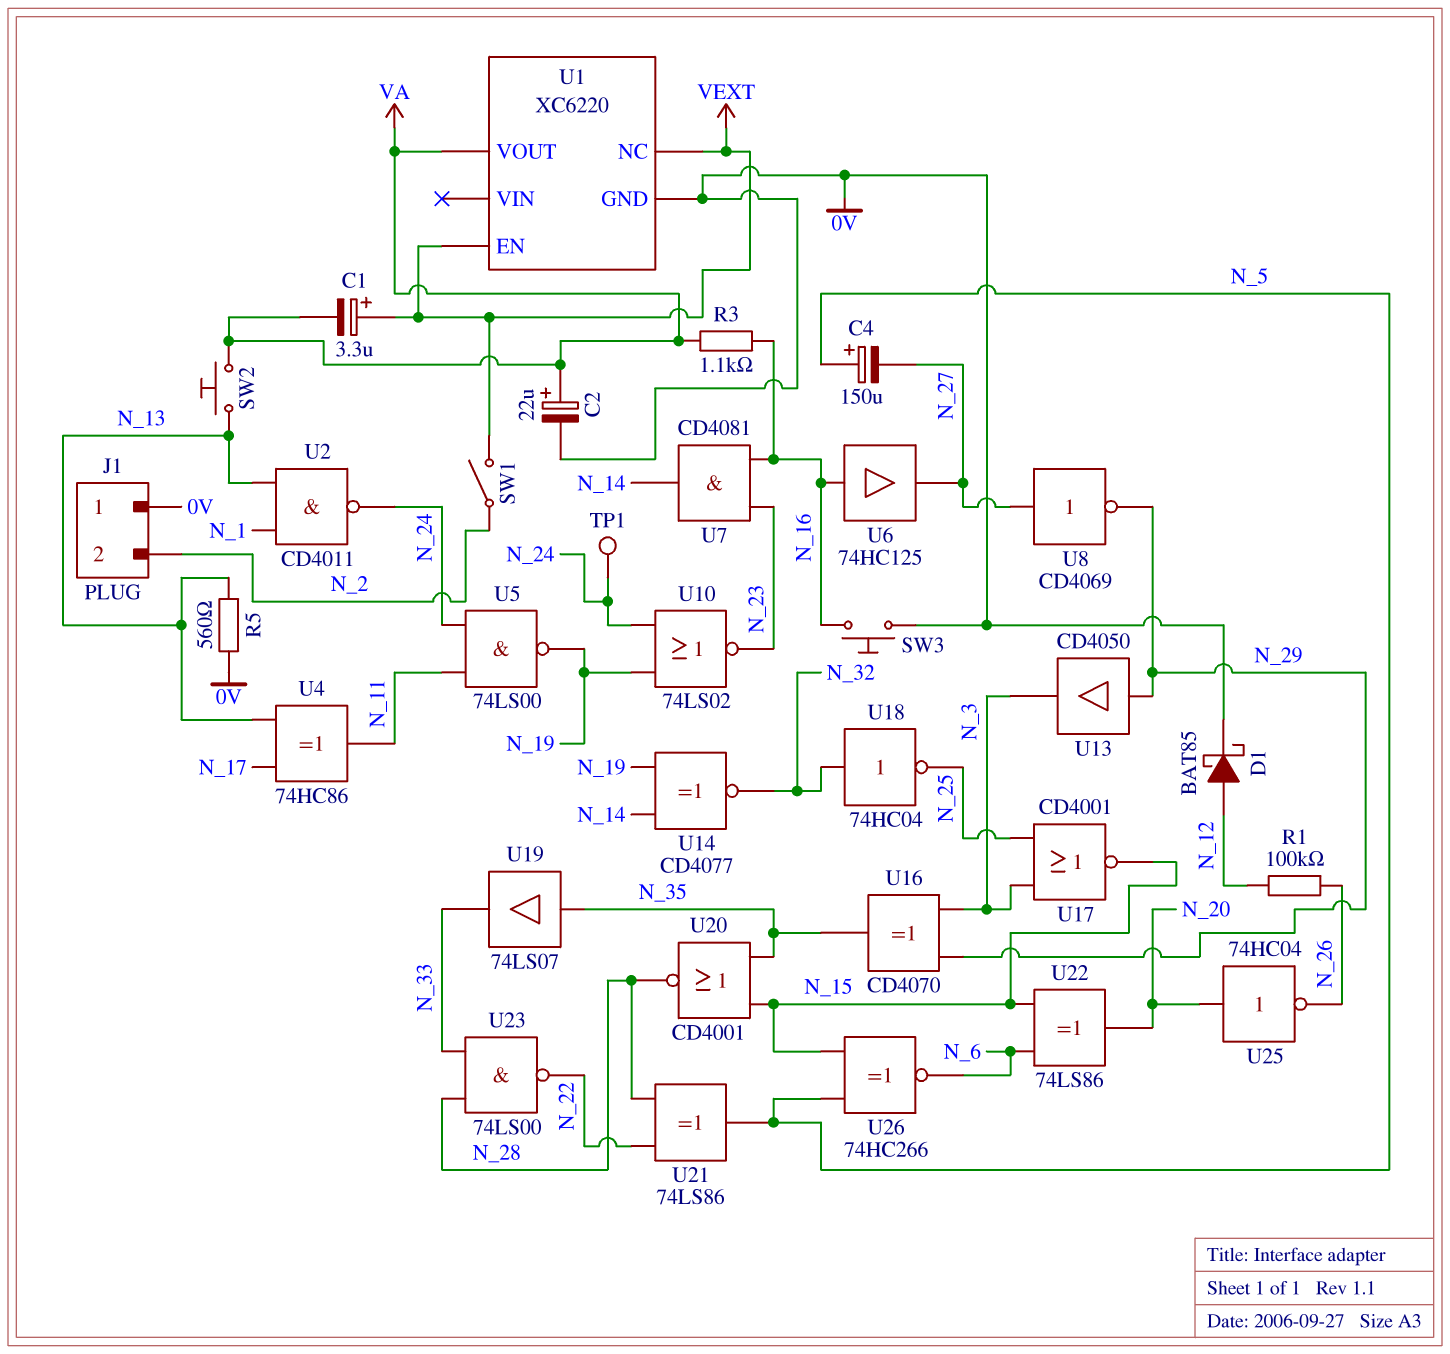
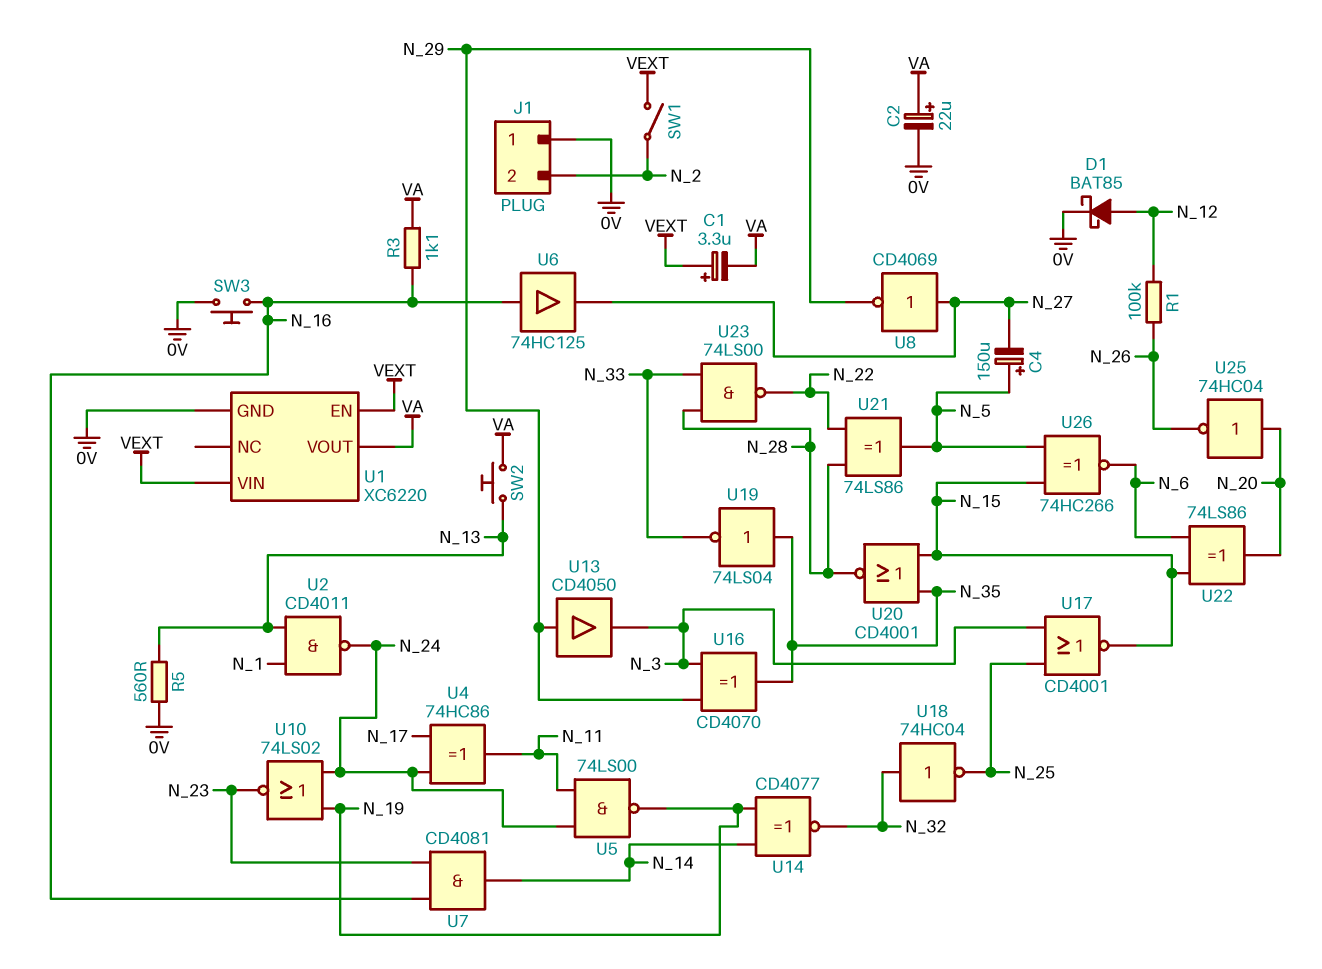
TP1: test point (N_24) -> none
U1 pin NC: VEXT -> none
U1 pin VIN: none -> VEXT
U4: XOR 74HC86 (in N_13, in N_17, out N_11) -> XOR 74HC86 (in N_17, in N_24, out N_11)
U19: buffer 74LS07 (in N_35, out N_33) -> NOT 74LS04 (in N_35, out N_33)

